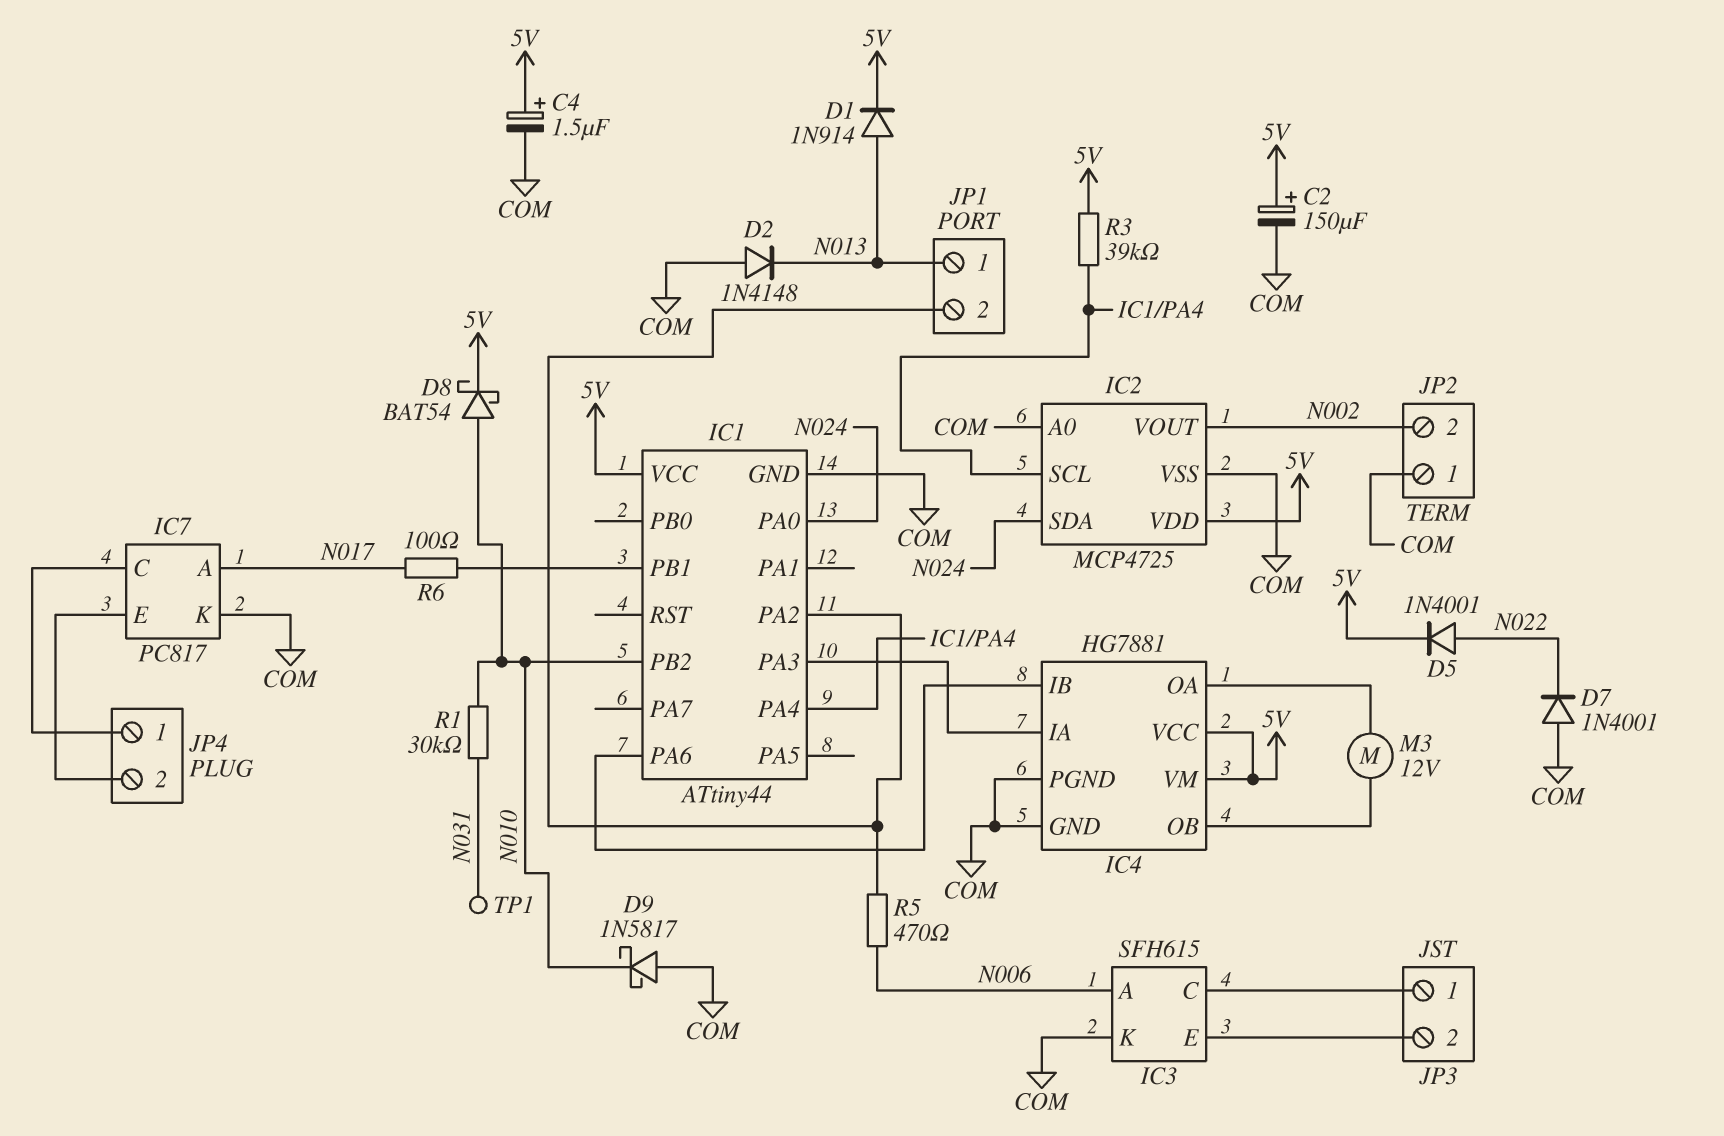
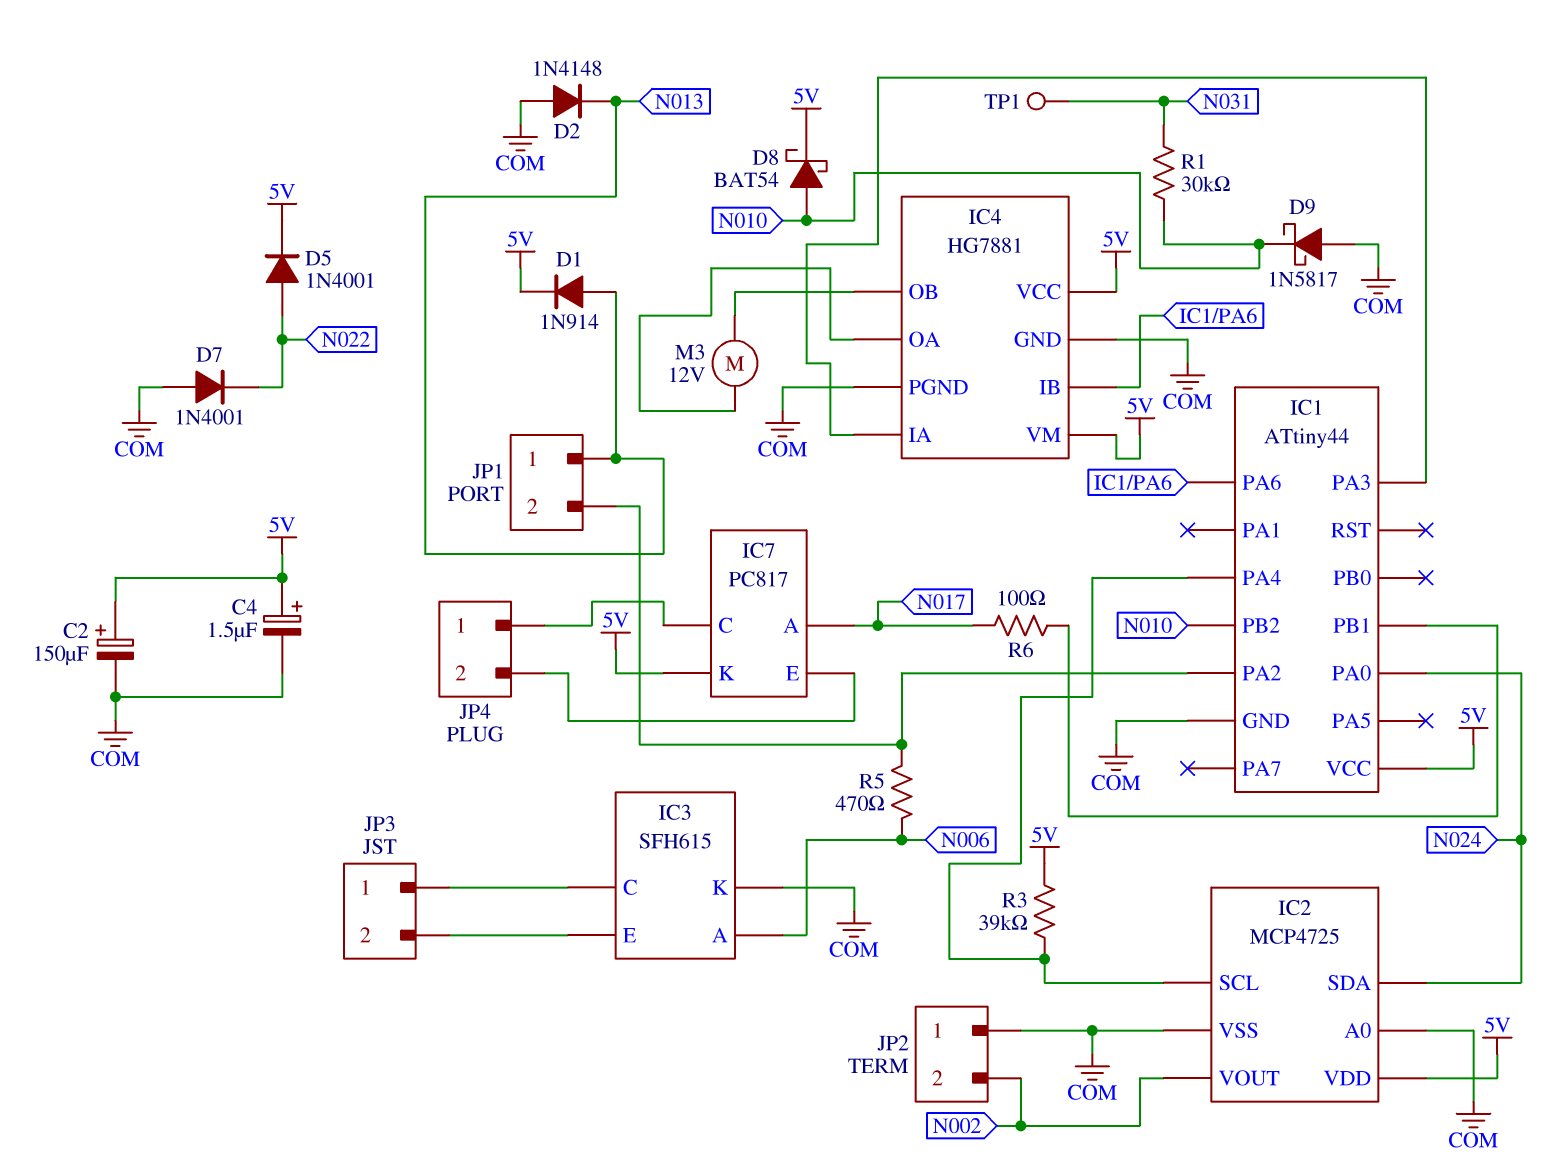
IC7 pin K: COM -> 5V

